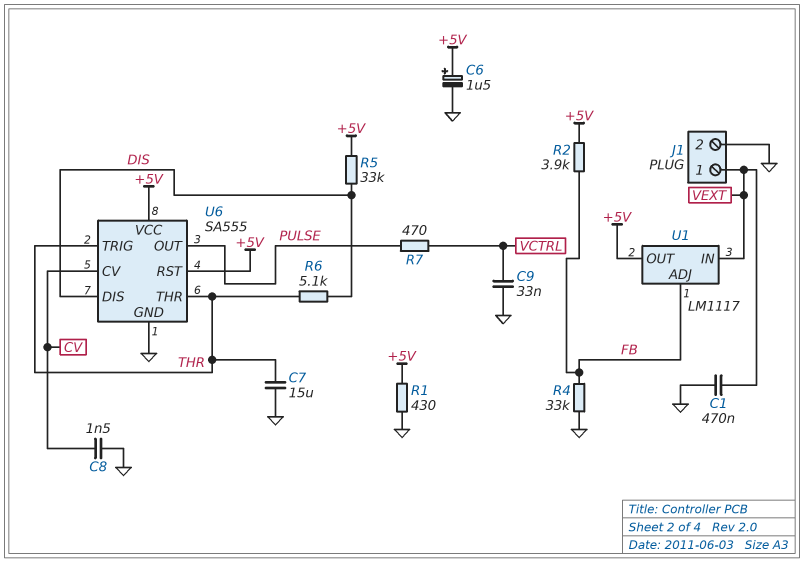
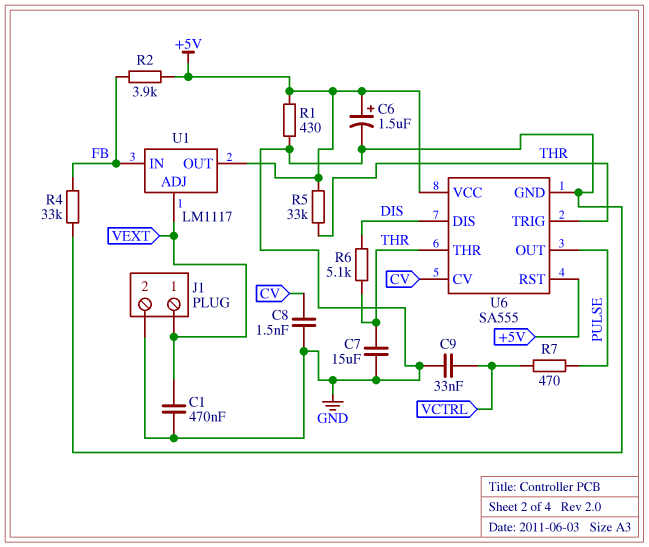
R5: 33k (+5V, DIS) -> 33k (+5V, THR)
U1 pin ADJ: FB -> VEXT
U1 pin IN: VEXT -> FB

